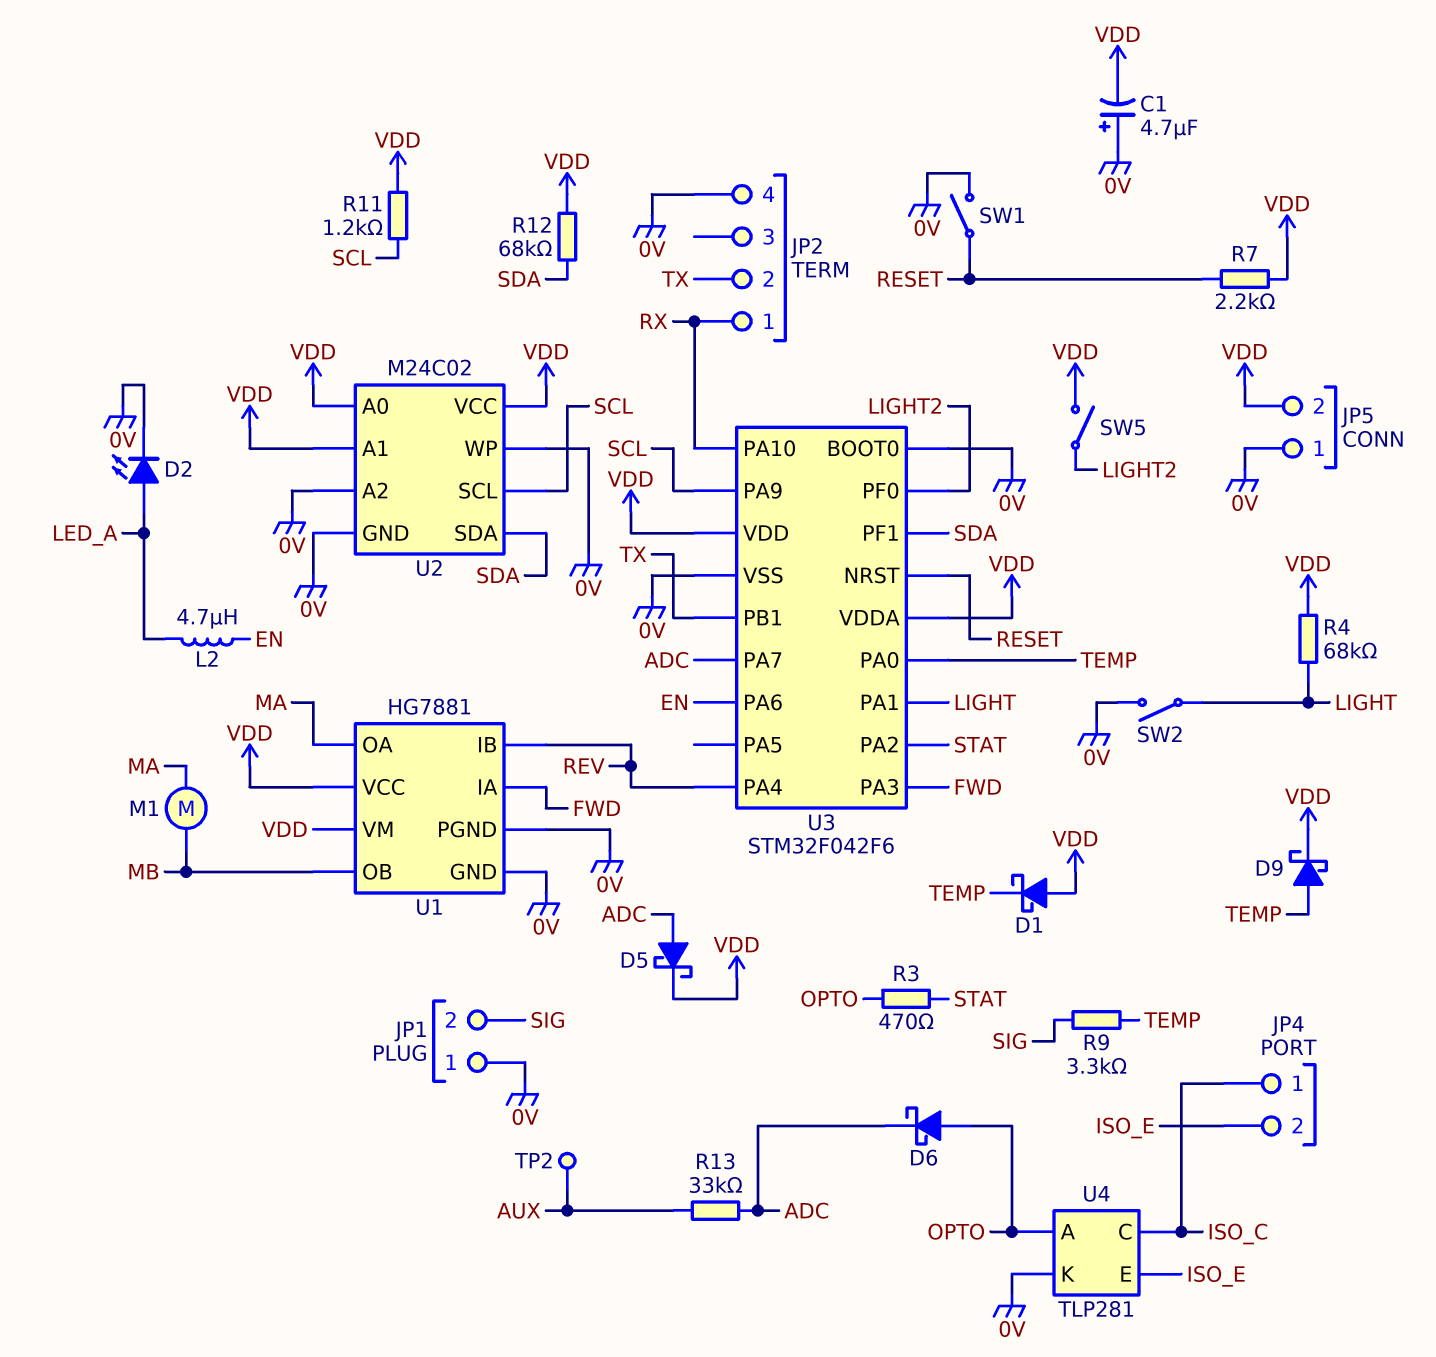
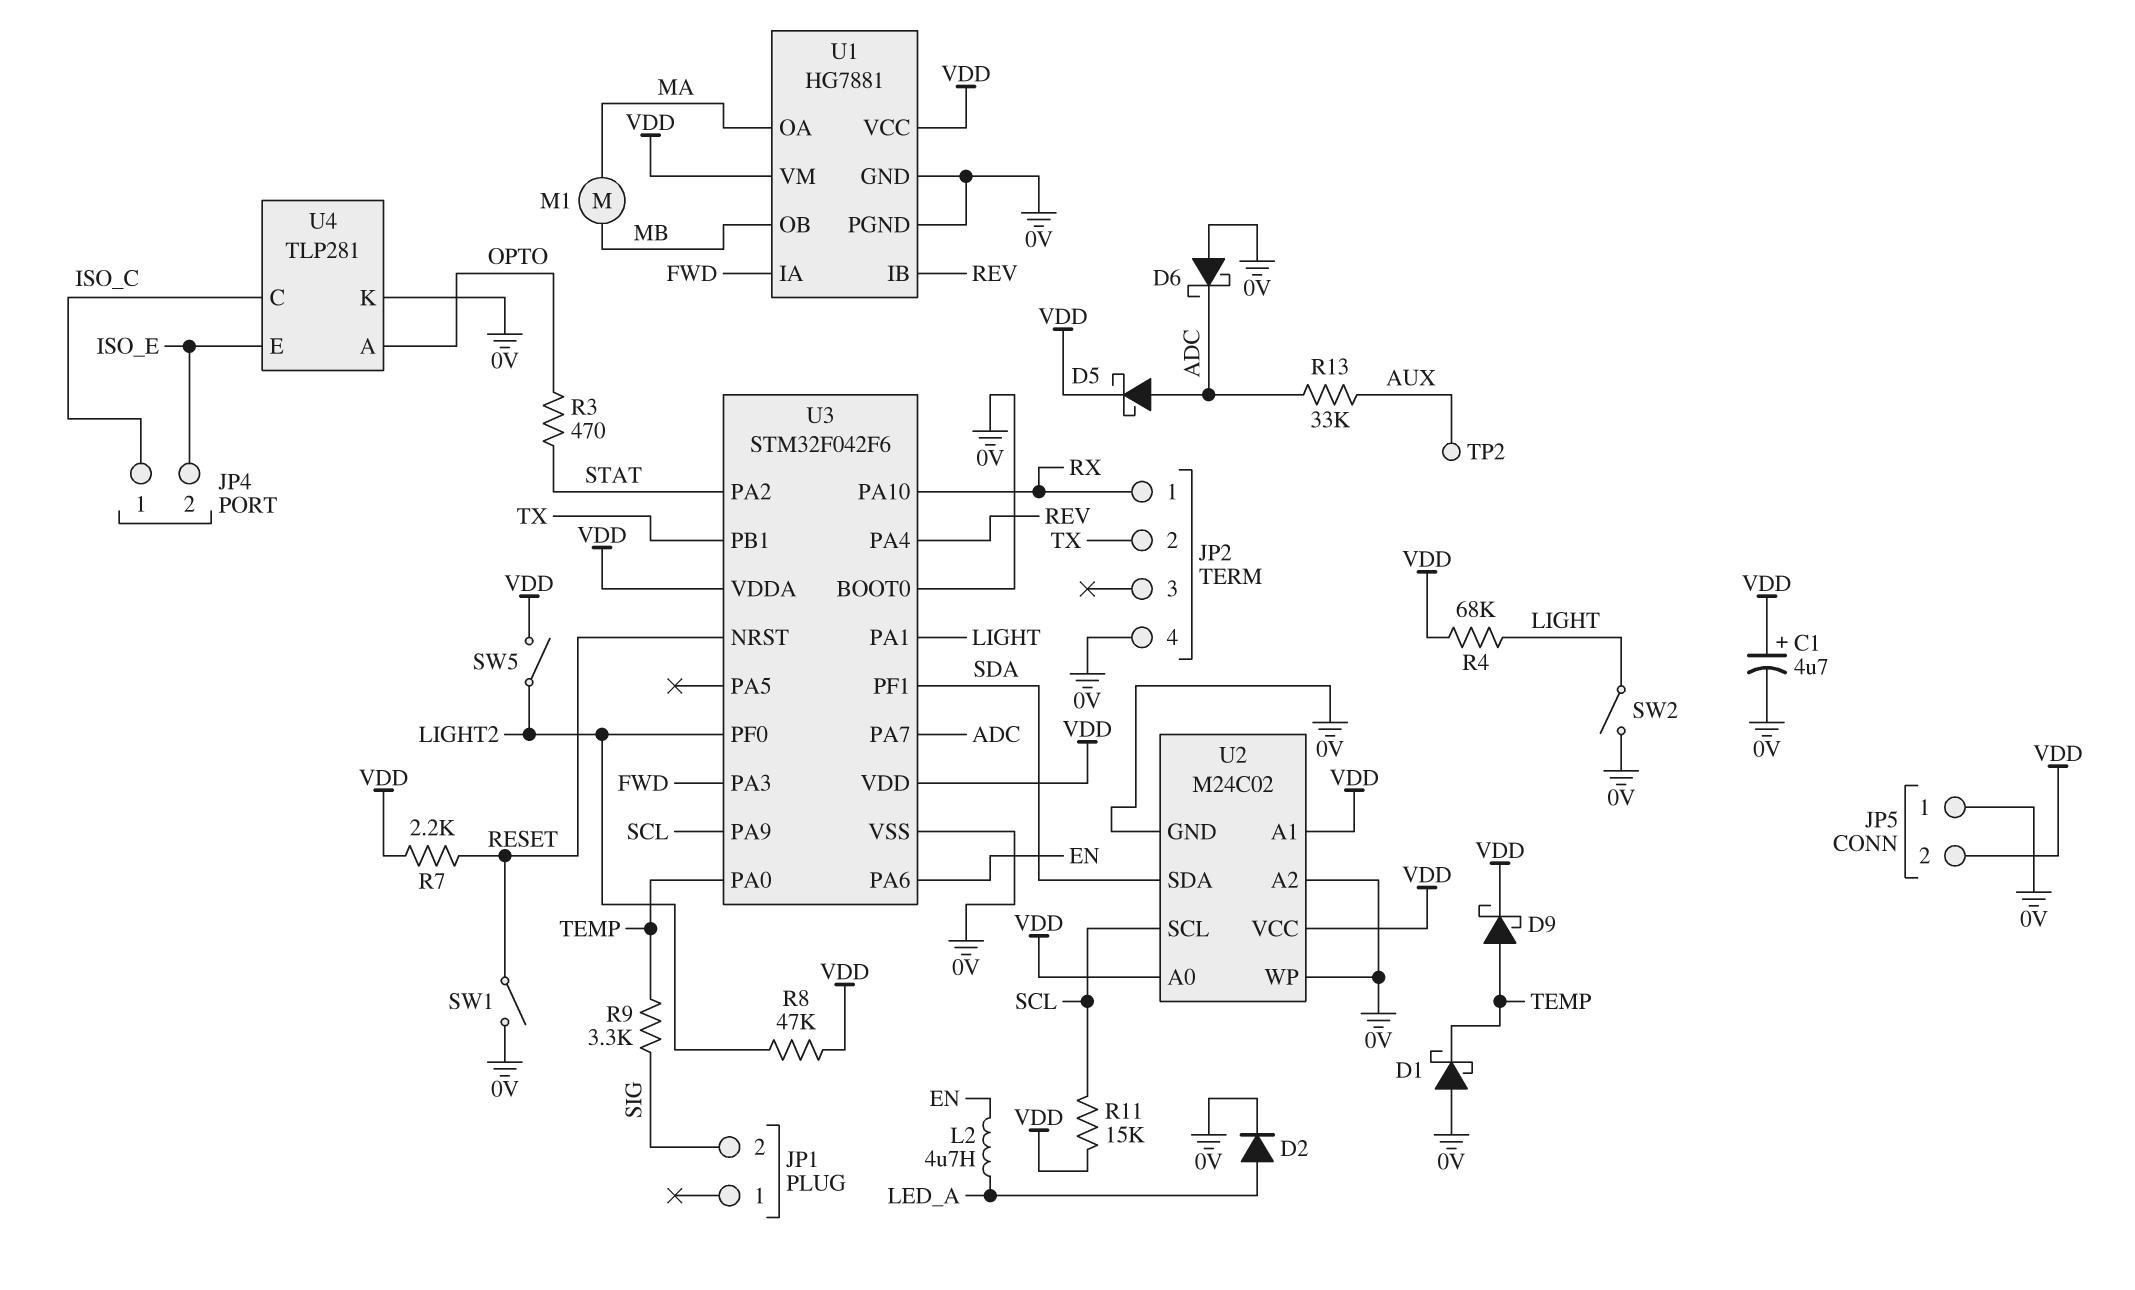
C1: 4.7uF (plus 0V, minus VDD) -> 4.7uF (plus VDD, minus 0V)
D1: schottky (A VDD, K TEMP) -> schottky (A 0V, K TEMP)
D2: LED (A LED_A, K 0V) -> diode (A LED_A, K 0V)
D6: schottky (A OPTO, K ADC) -> schottky (A 0V, K ADC)
JP1 pin 1: 0V -> none
R8: none -> 47k (LIGHT2, VDD)
R11: 1.2k (SCL, VDD) -> 15k (SCL, VDD)
R12: 68k (SDA, VDD) -> none

